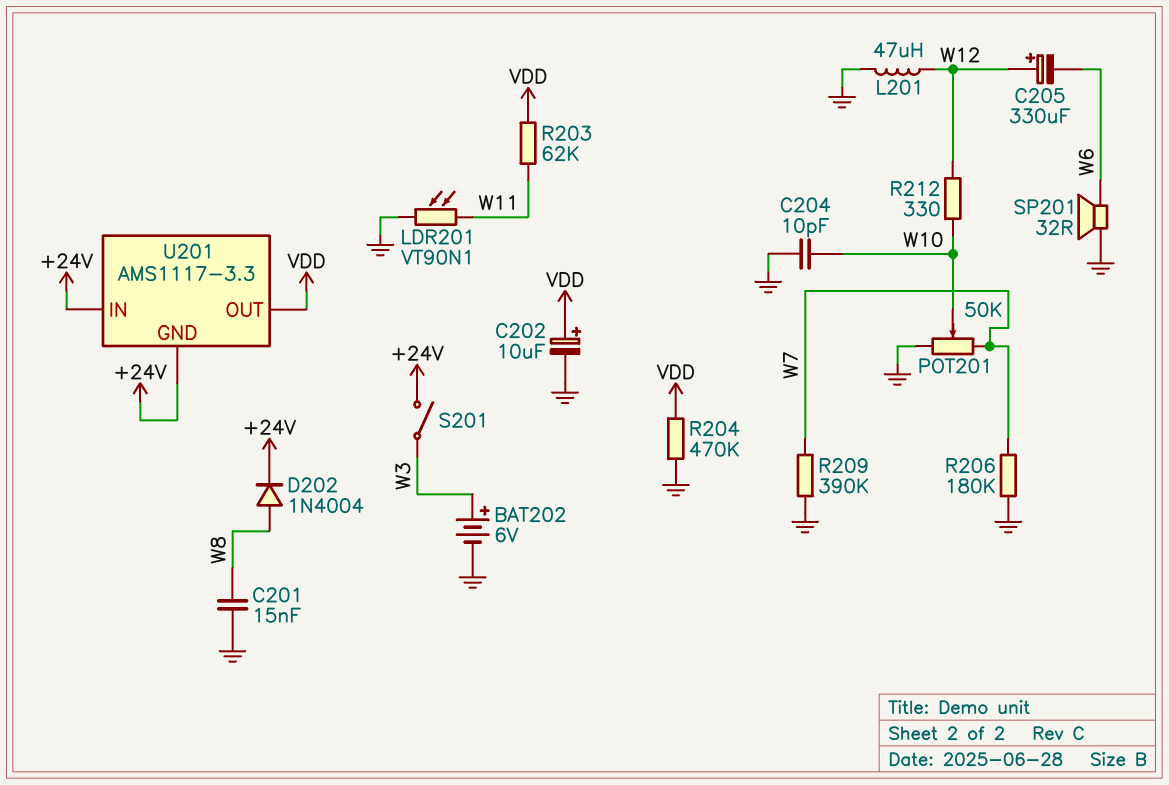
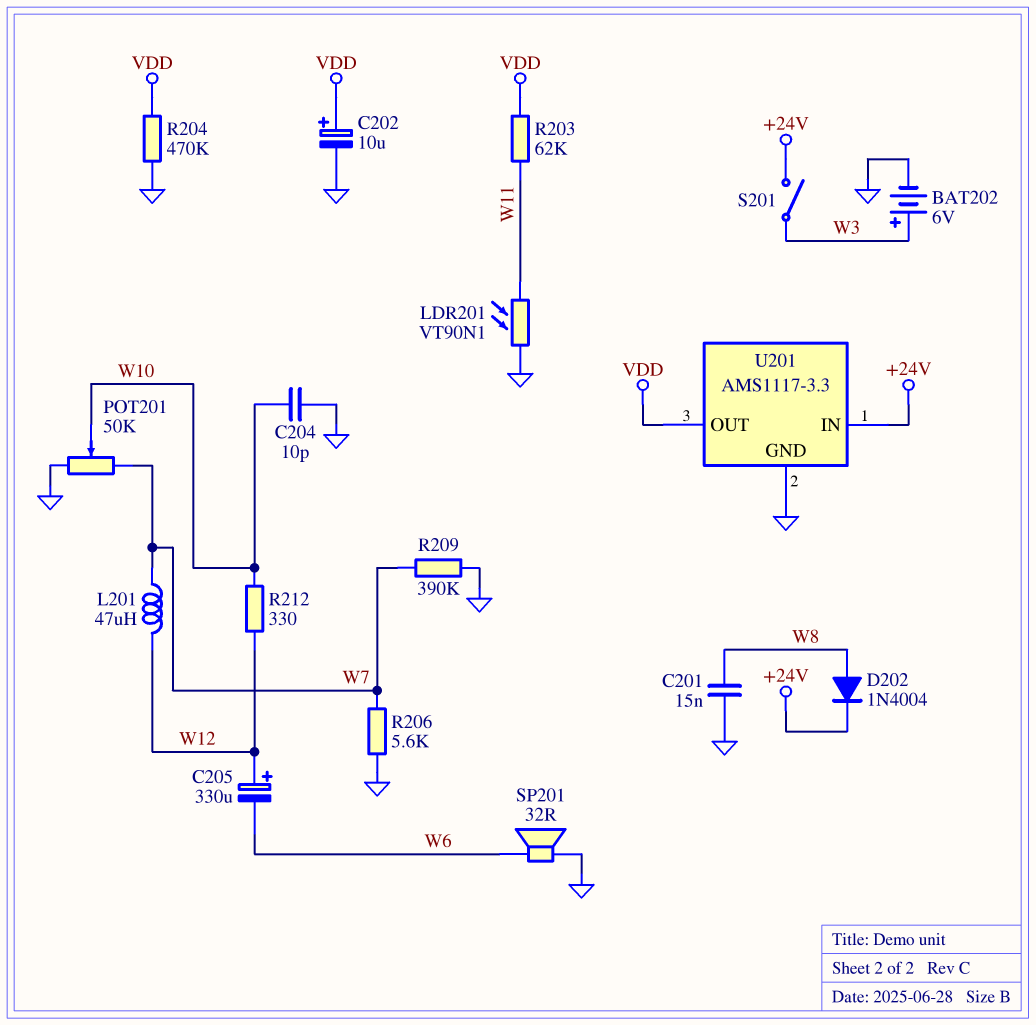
L201: 47uH (GND, W12) -> 47uH (W7, W12)
R206: 180k (GND, W7) -> 5.6k (GND, W7)
U201 pin GND: +24V -> GND

